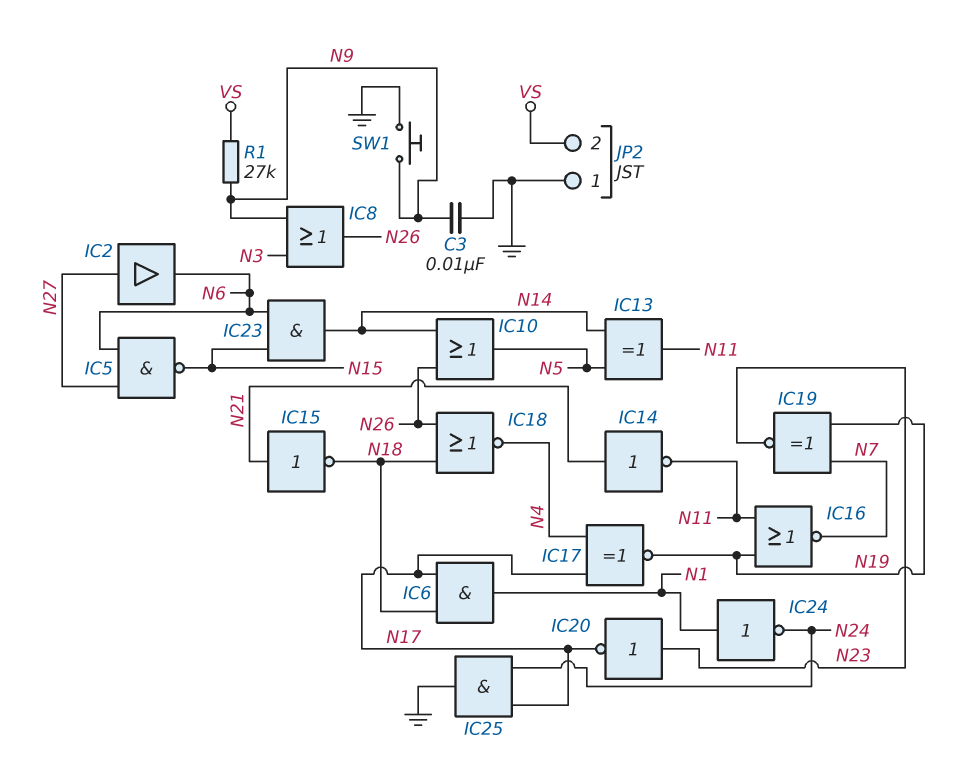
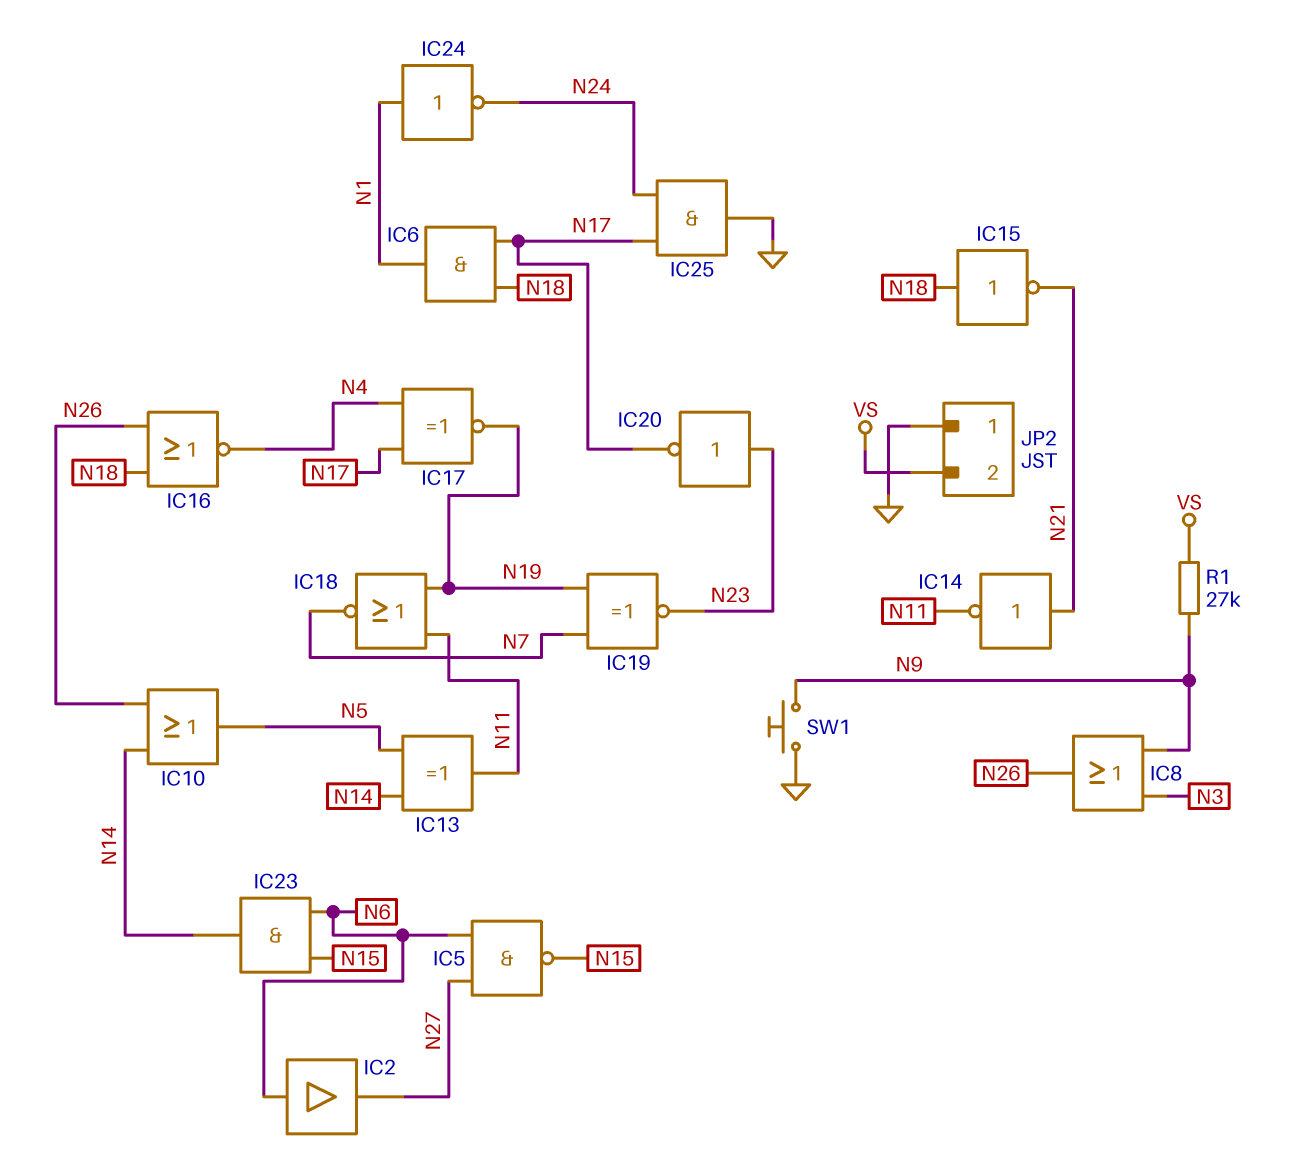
C3: 10nF (GND, N9) -> none
IC2: buffer (in N27, out N6) -> buffer (in N6, out N27)
IC15: NOT (in N21, out N18) -> NOT (in N18, out N21)
IC16: NOR (in N11, in N19, out N7) -> NOR (in N18, in N26, out N4)
IC18: NOR (in N18, in N26, out N4) -> NOR (in N11, in N19, out N7)

